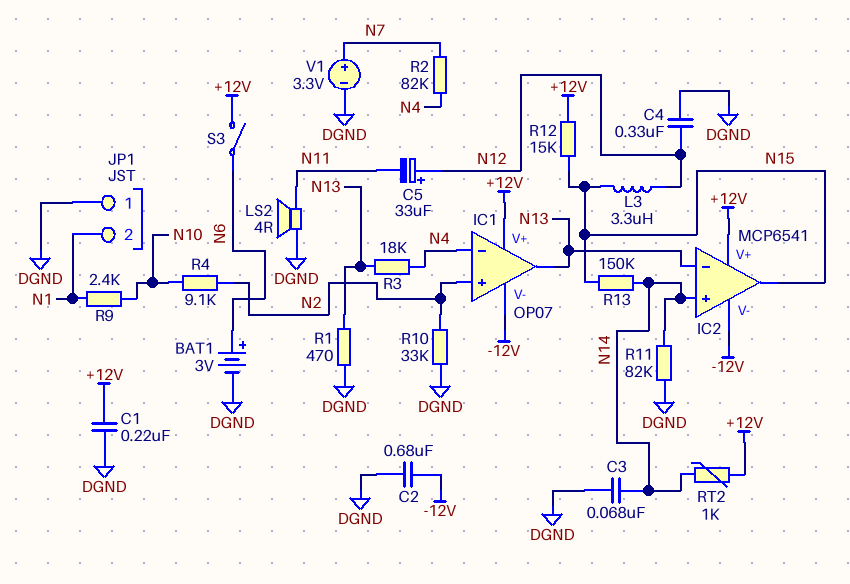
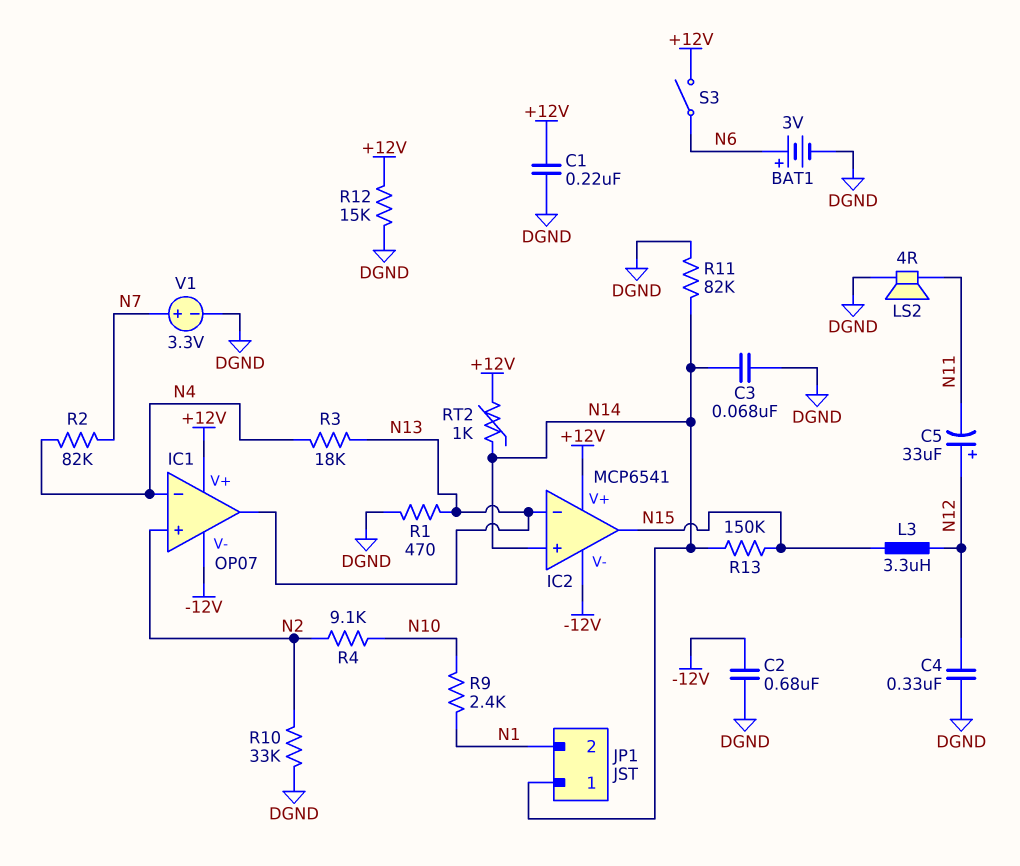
JP1 pin 1: DGND -> N14
R12: 15k (+12V, N15) -> 15k (+12V, DGND)

